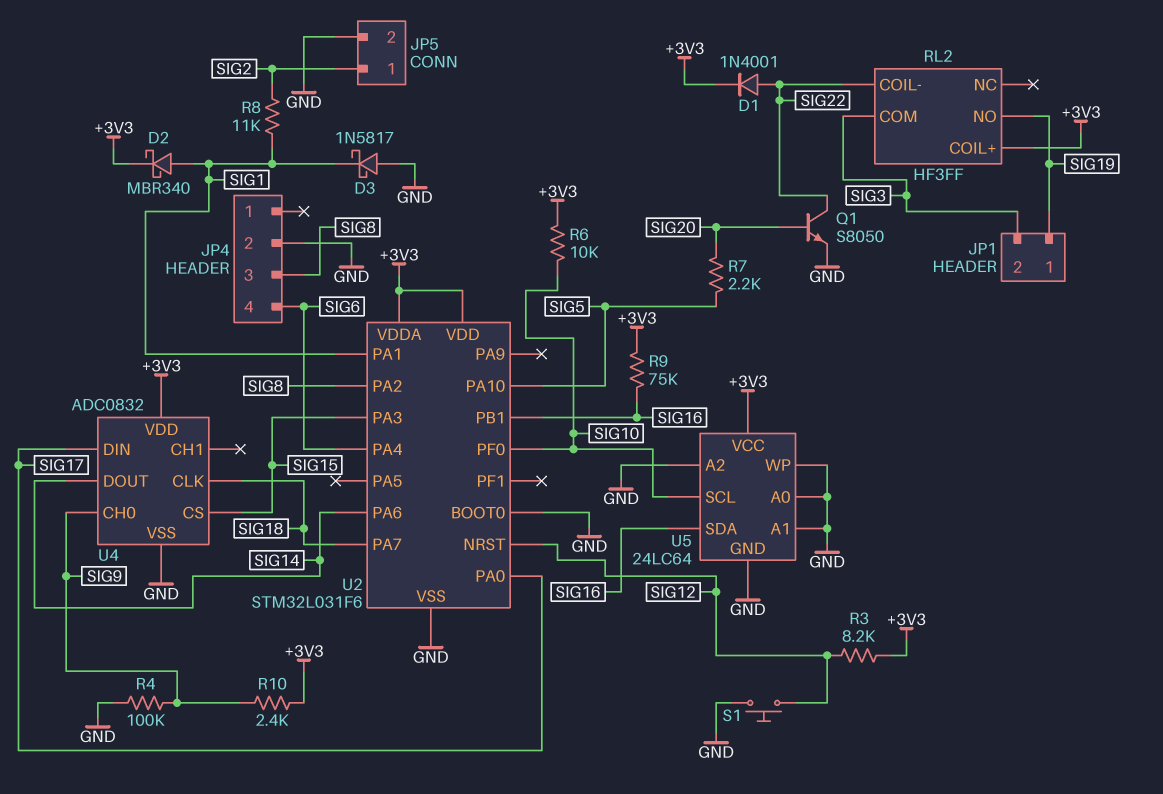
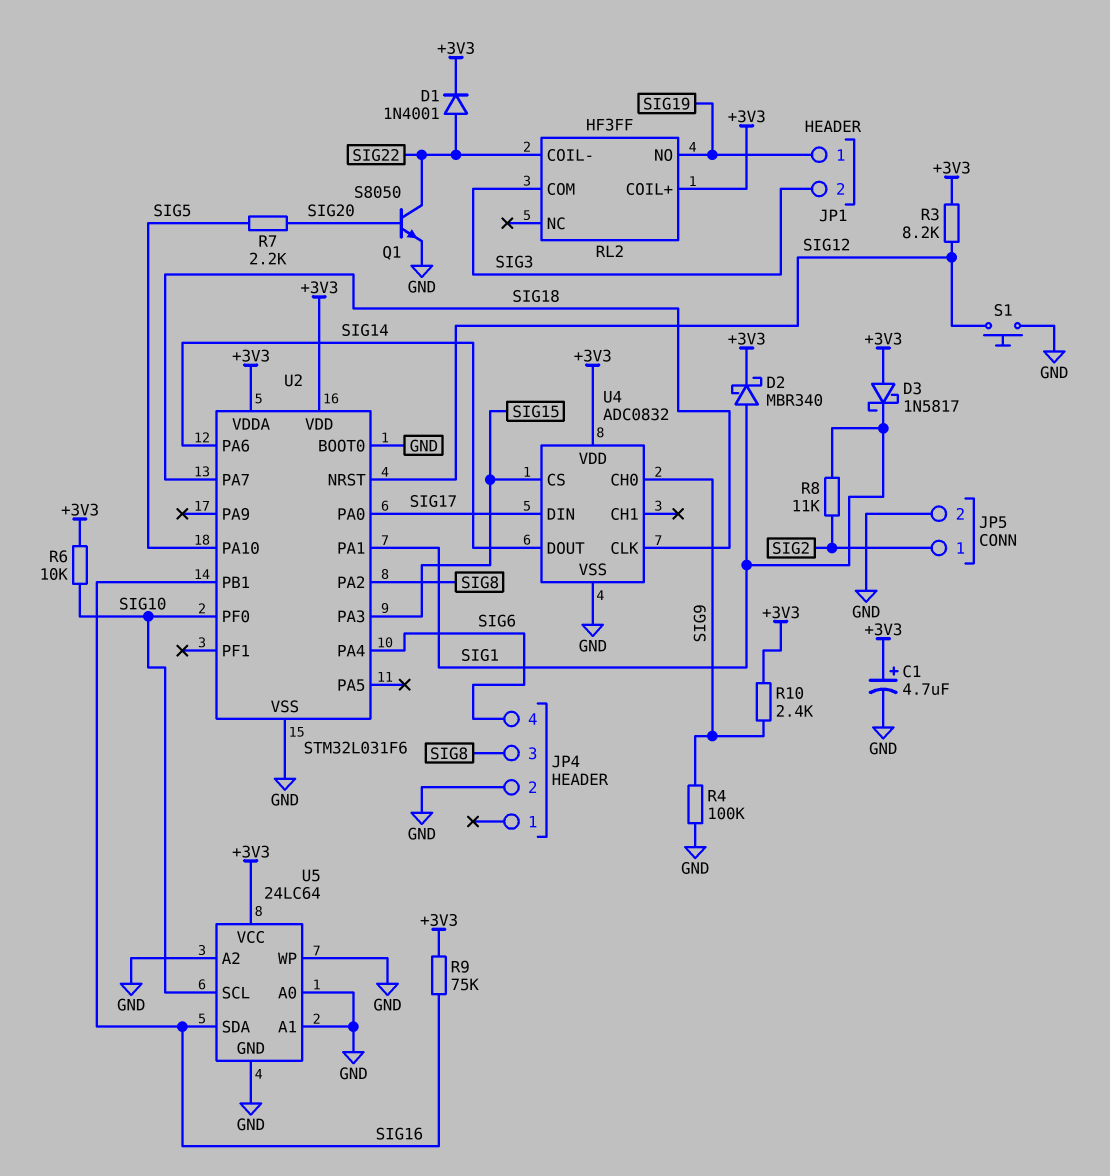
C1: none -> 4.7uF (plus +3V3, minus GND)
D3: schottky 1N5817 (A GND, K SIG1) -> schottky 1N5817 (A +3V3, K SIG1)

